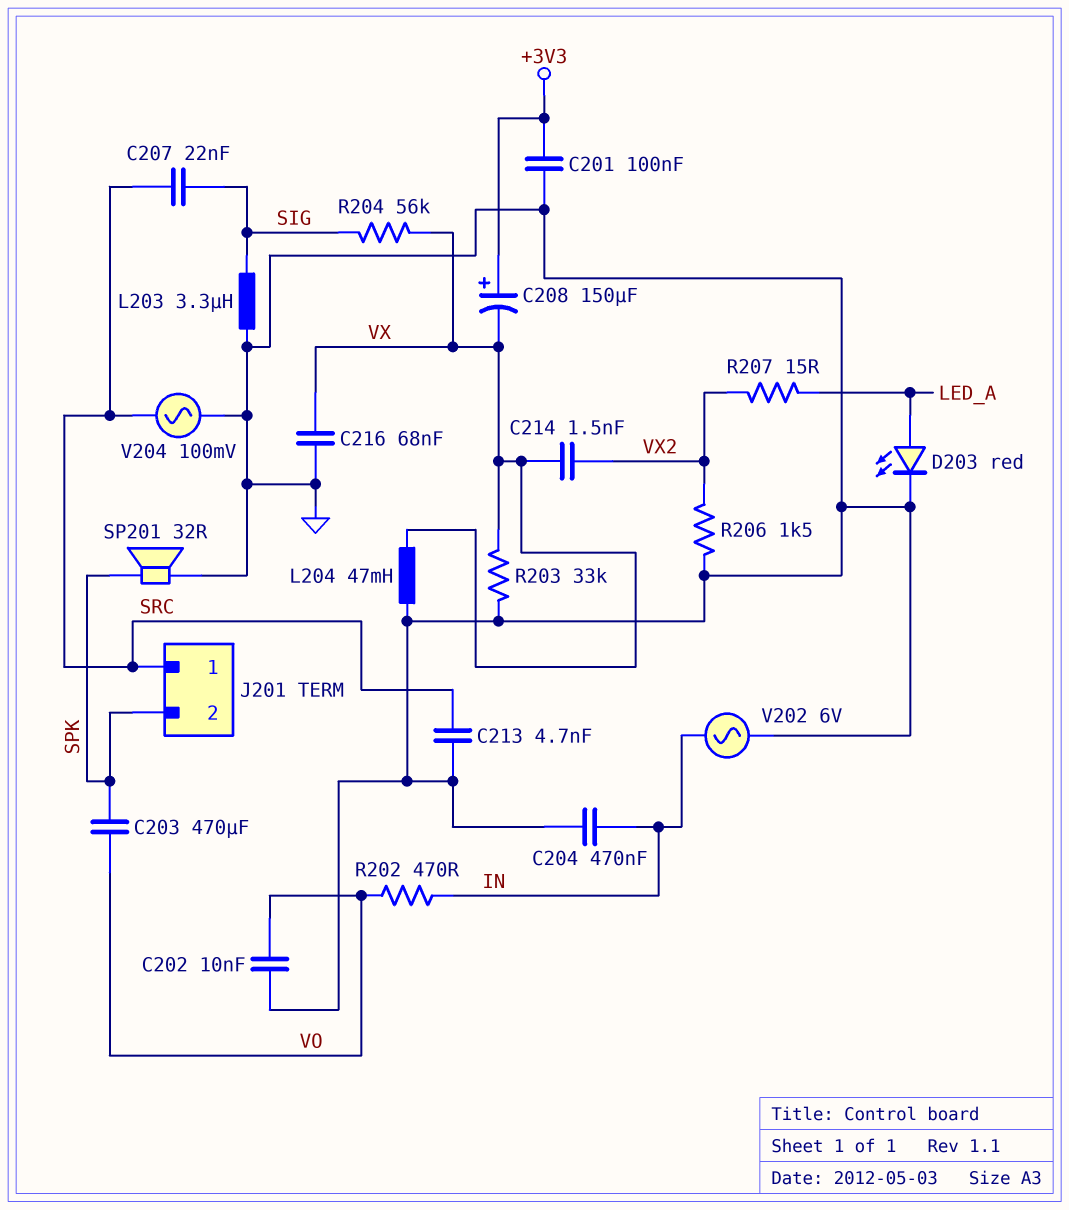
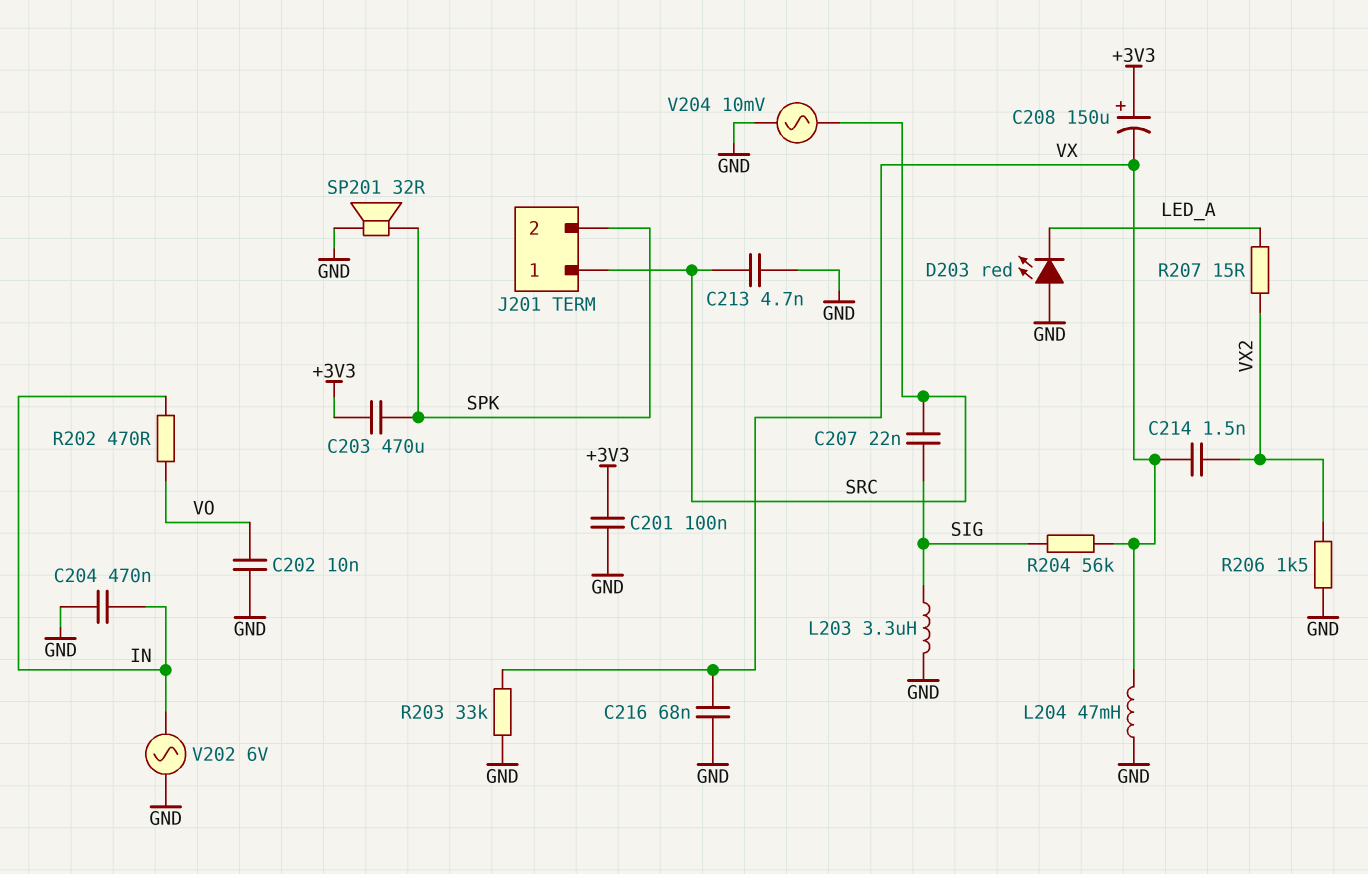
C203: 470uF (SPK, VO) -> 470uF (+3V3, SPK)
D203: LED red (A LED_A, K GND) -> LED red (A GND, K LED_A)
V204: AC 100mV (GND, SRC) -> AC 10mV (GND, SRC)

